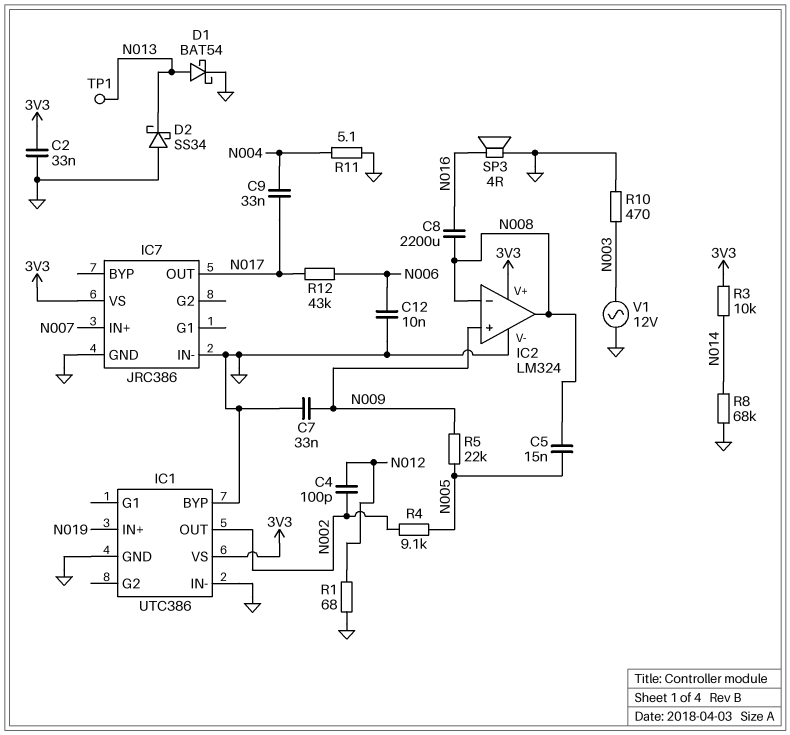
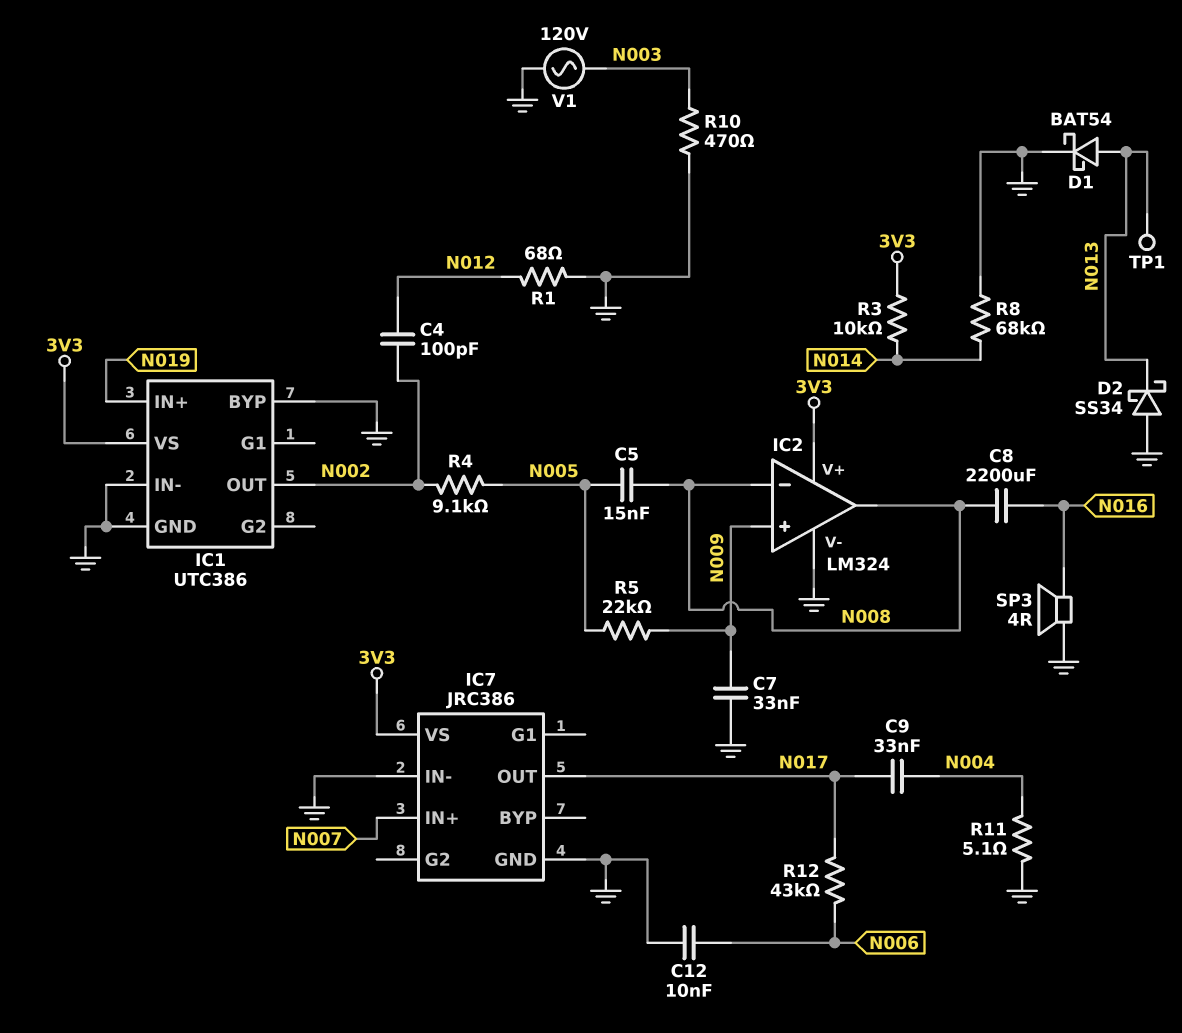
C2: 33nF (3V3, GND) -> none
V1: AC 12V (GND, N003) -> AC 120V (GND, N003)

